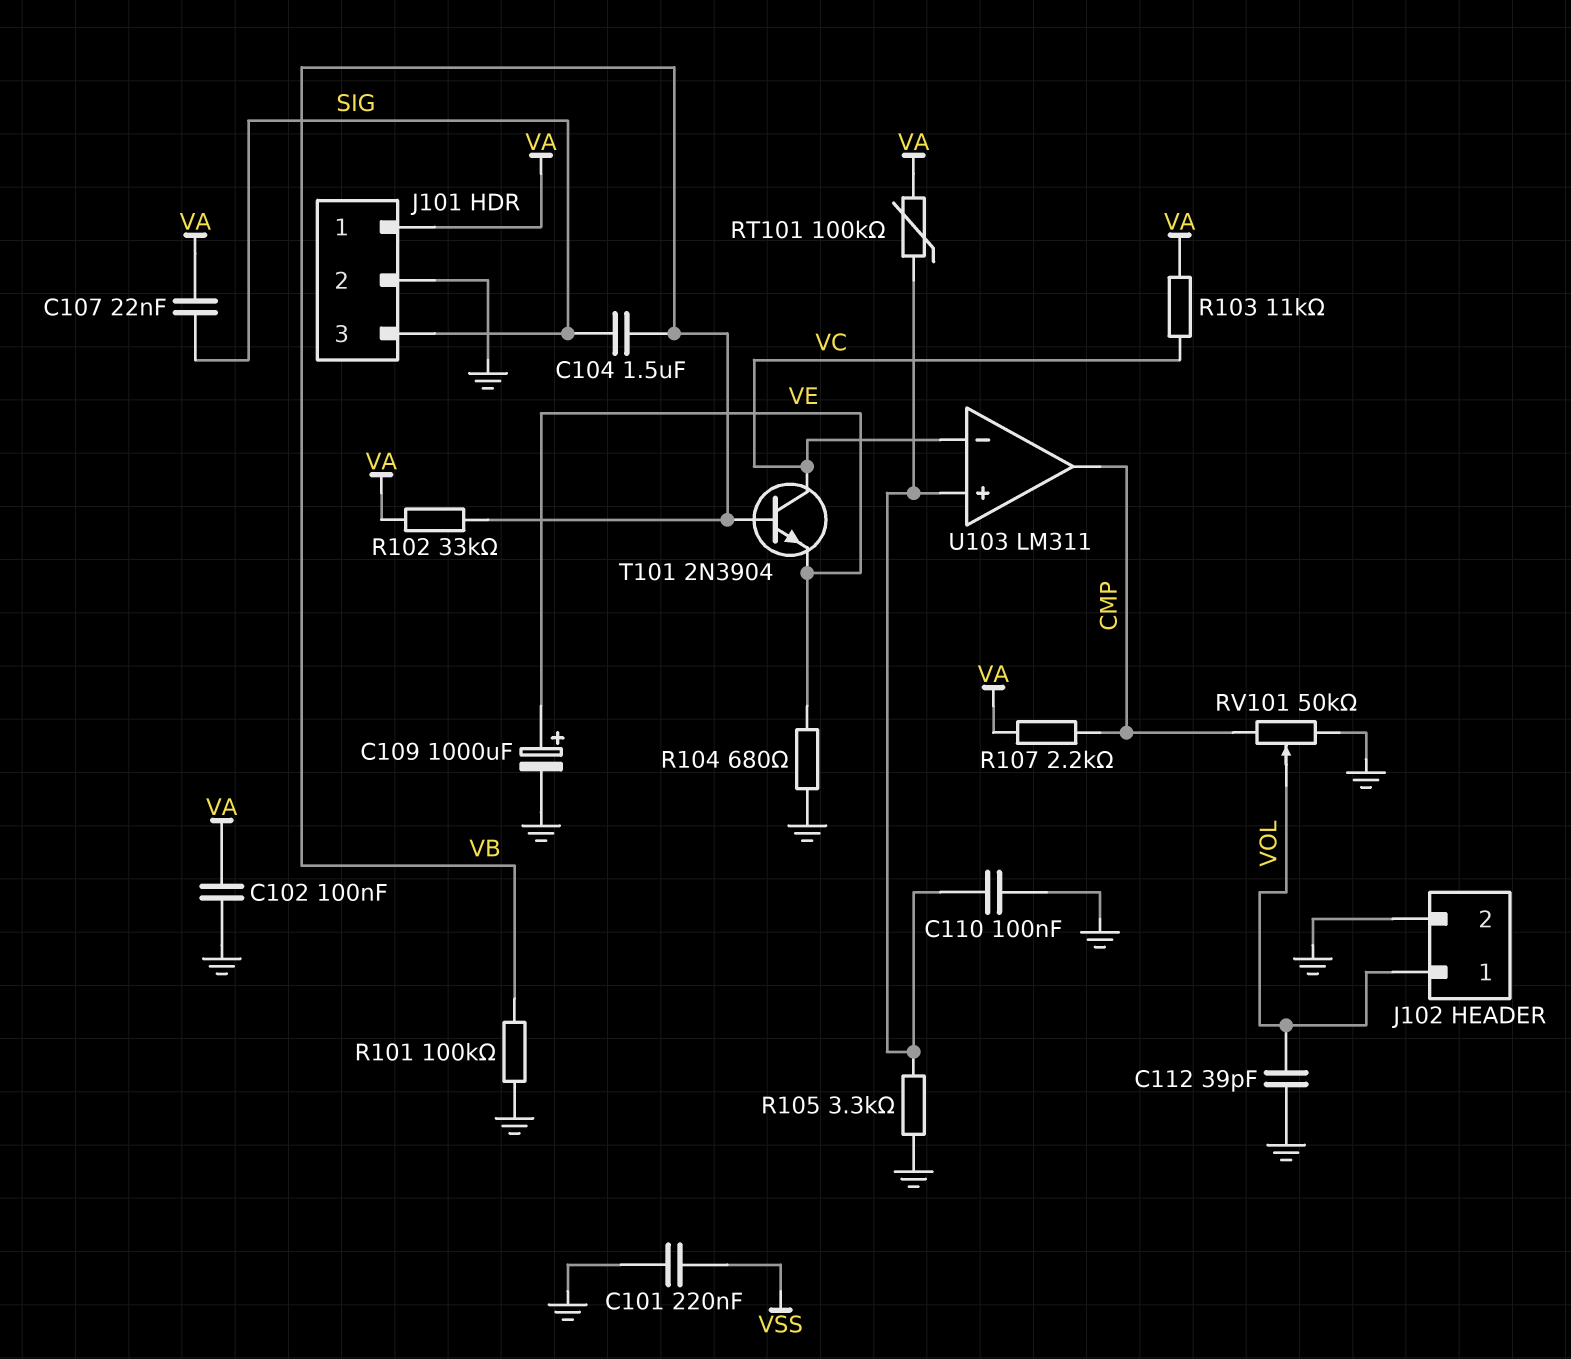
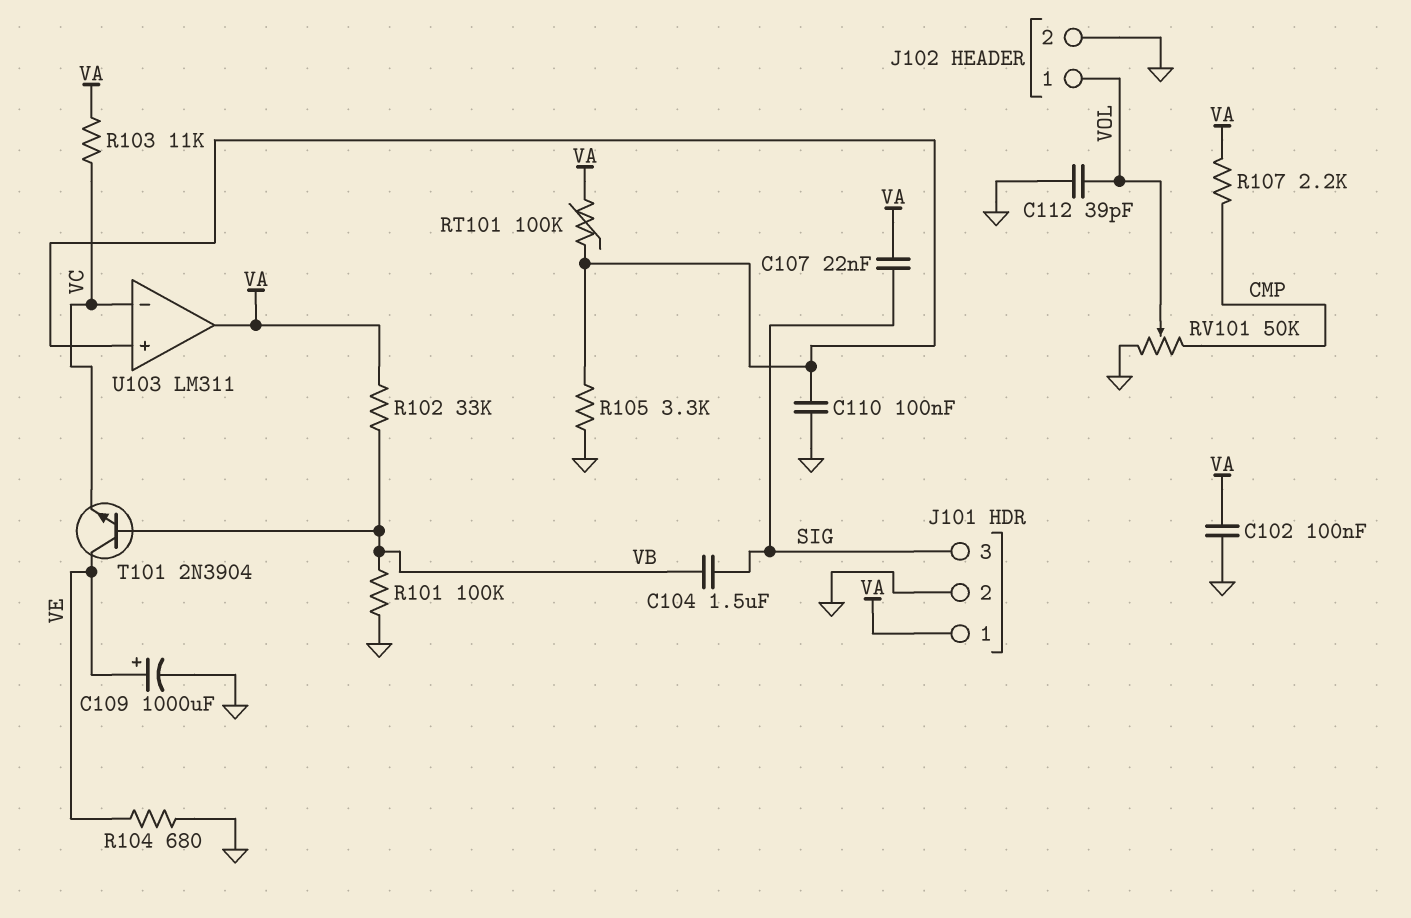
C101: 220nF (GND, VSS) -> none
T101: NPN 2N3904 (B VB, C VC, E VE) -> NPN 2N3904 (B VB, C VE, E VC)
U103 pin out: CMP -> VA

